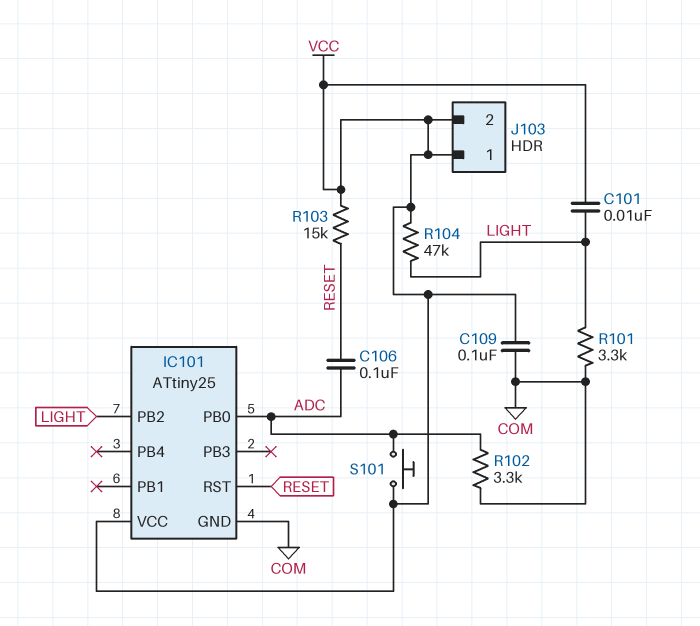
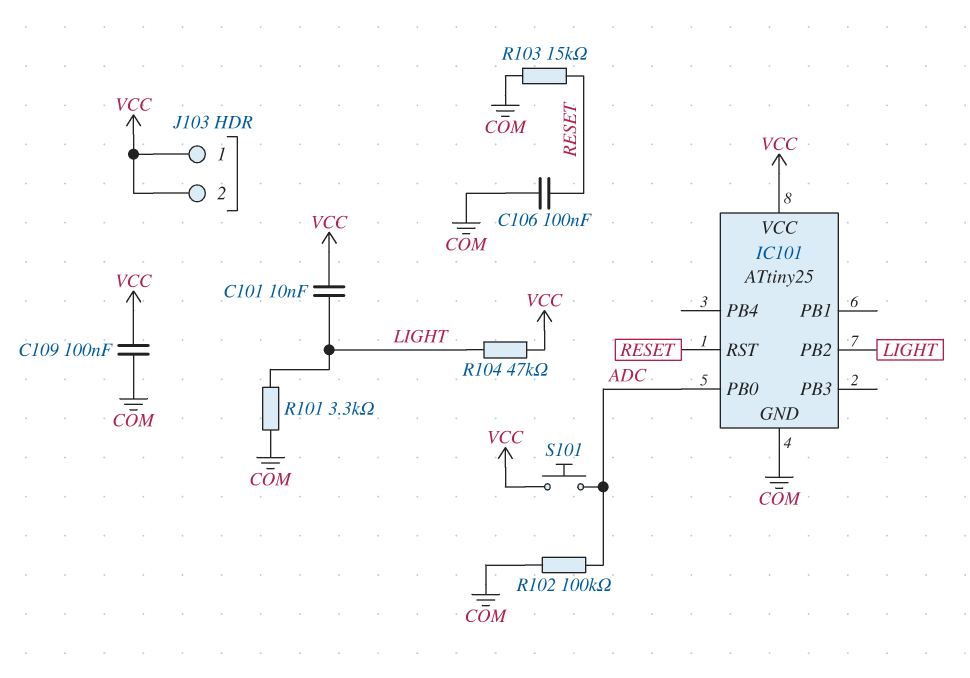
C106: 100nF (ADC, RESET) -> 100nF (COM, RESET)
R102: 3.3k (ADC, COM) -> 100k (ADC, COM)
R103: 15k (RESET, VCC) -> 15k (COM, RESET)

